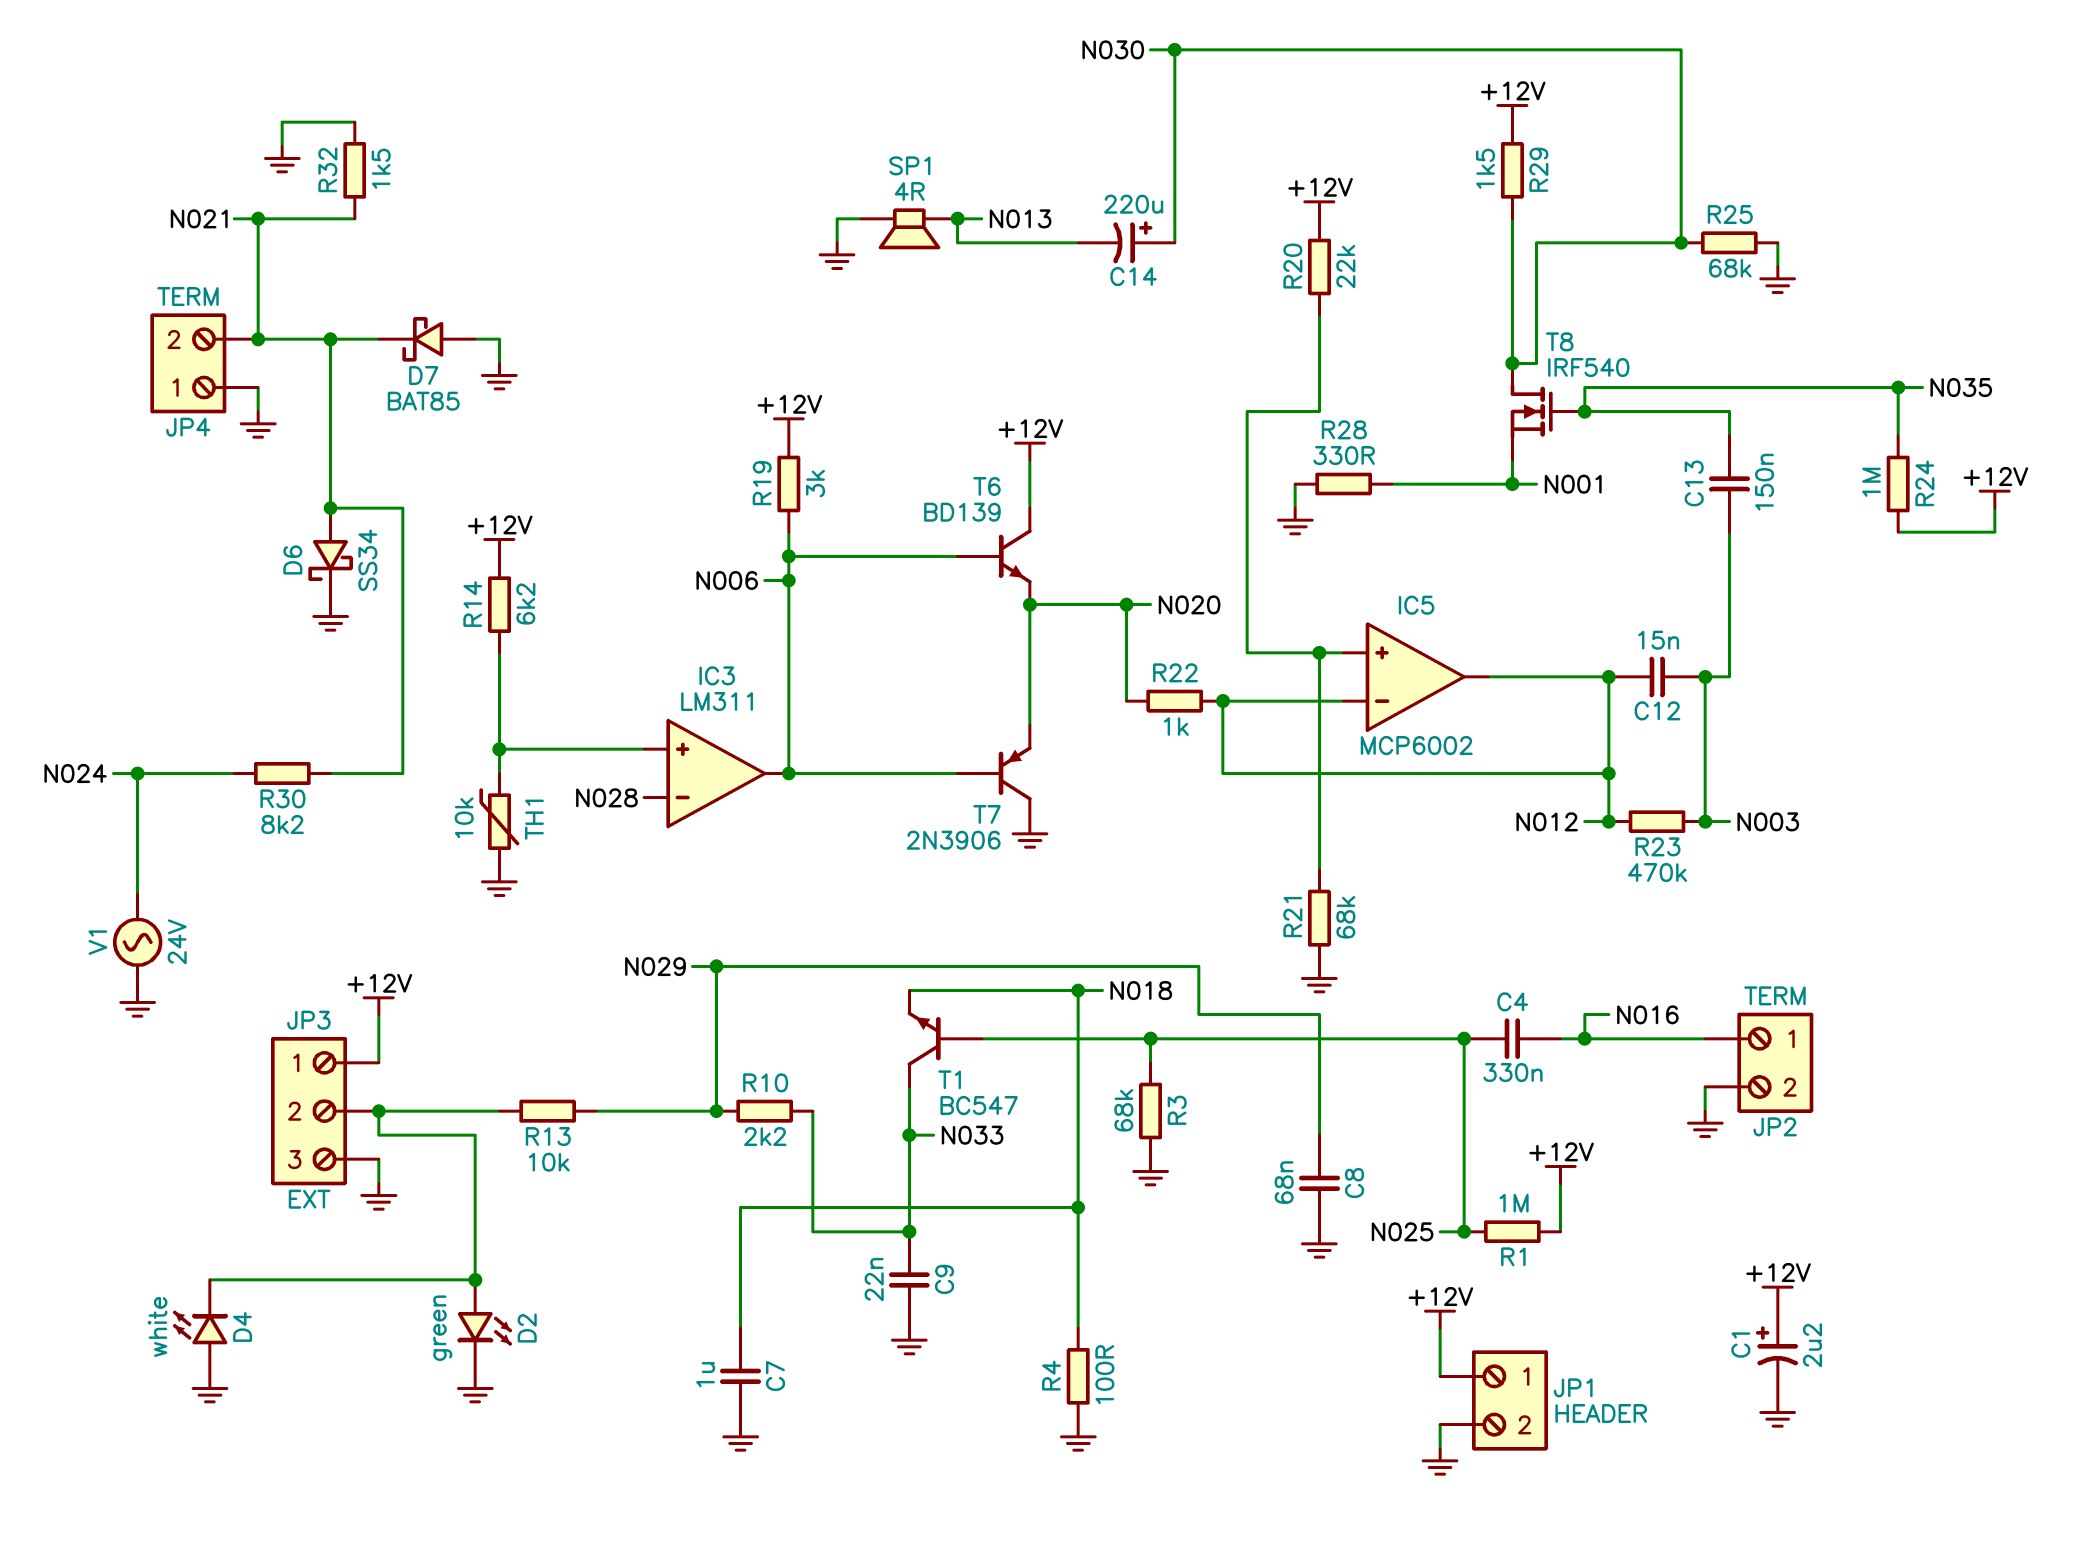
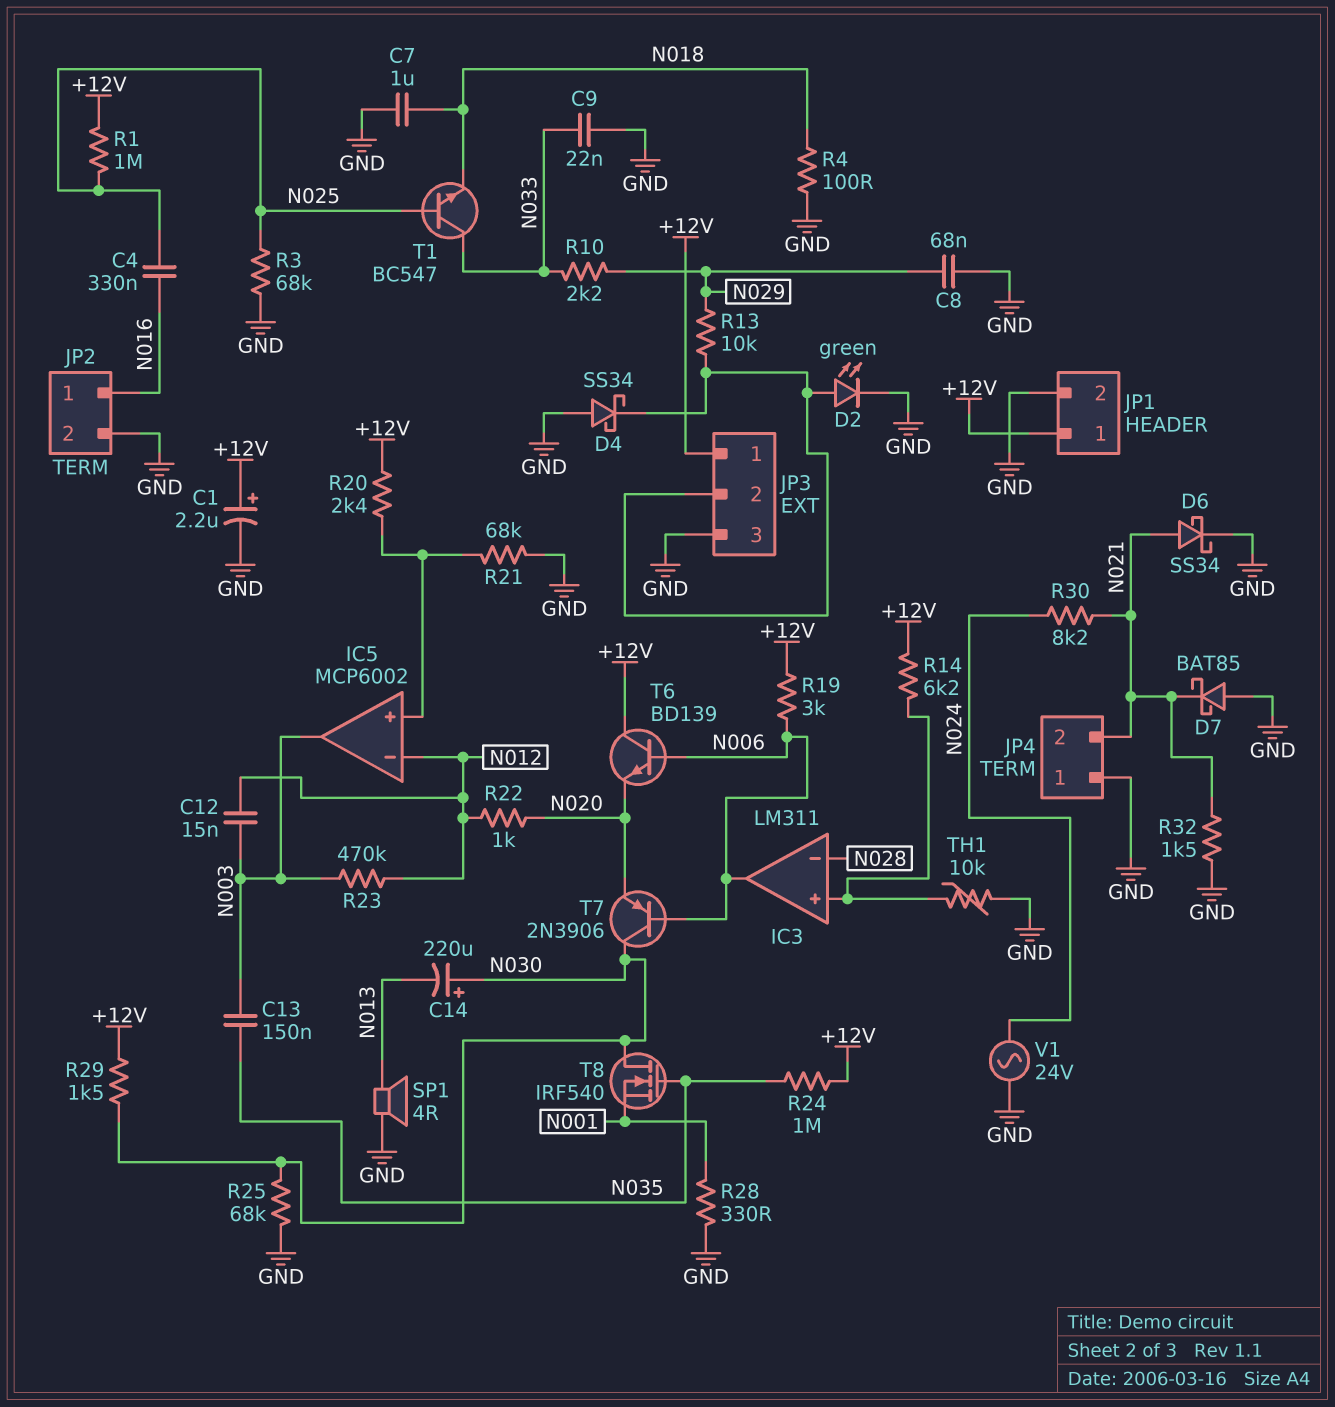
D4: LED white (A GND, K JP3/2) -> schottky SS34 (A GND, K JP3/2)
IC5 pin out: N012 -> N003
R20: 22k (+12V, IC5/in+) -> 2.4k (+12V, IC5/in+)
T7: PNP 2N3906 (B N006, C GND, E N020) -> PNP 2N3906 (B N006, C N030, E N020)

